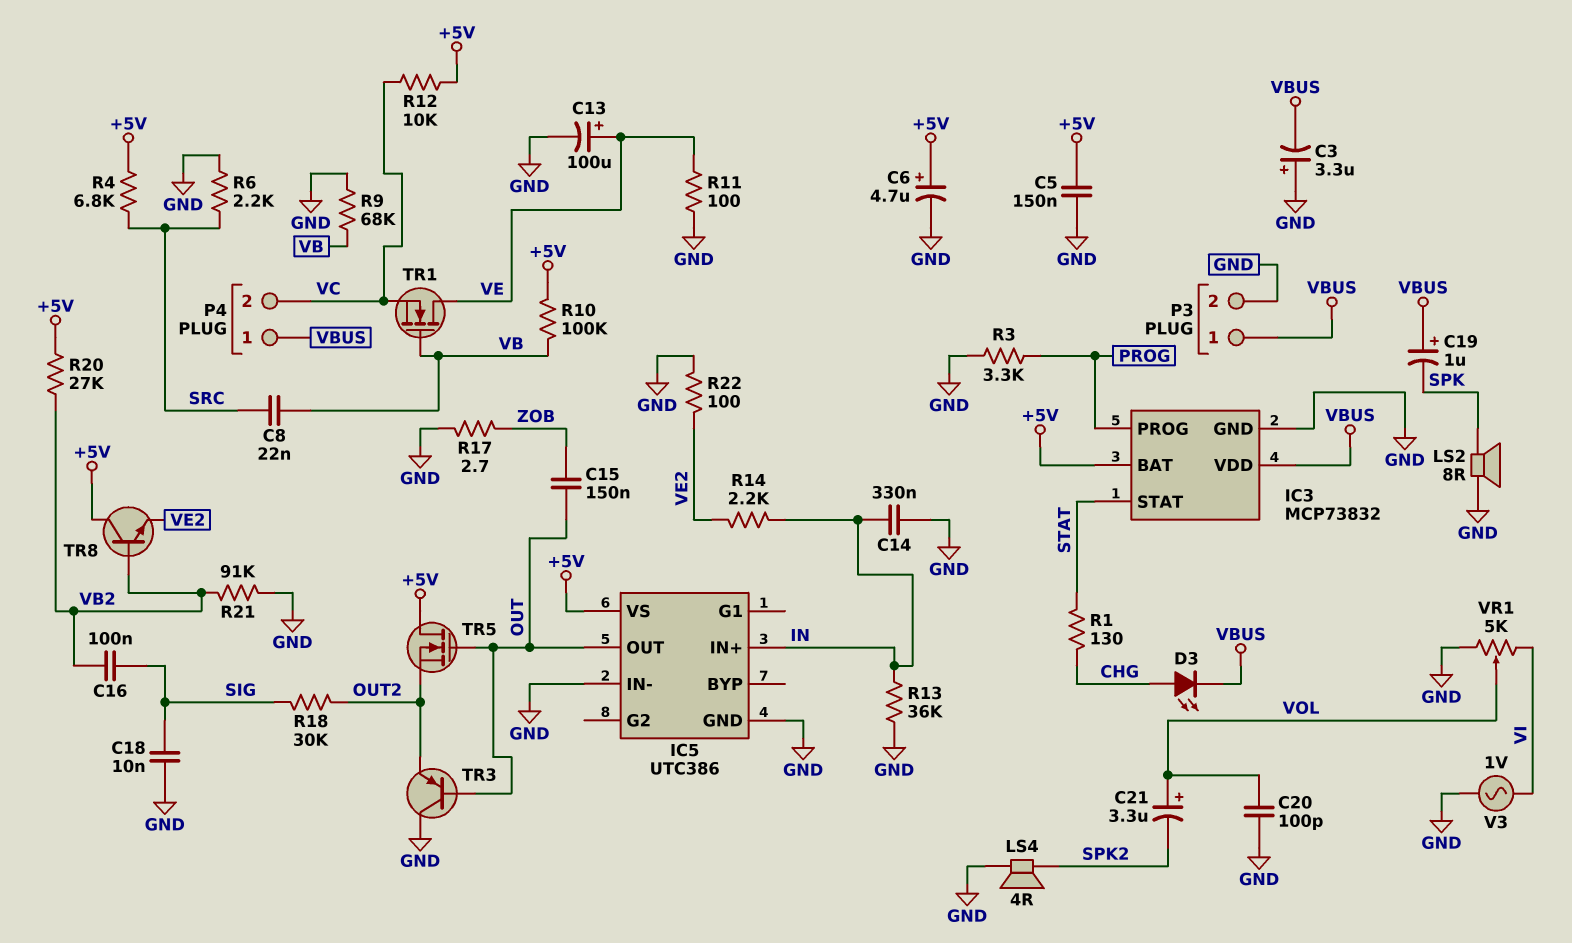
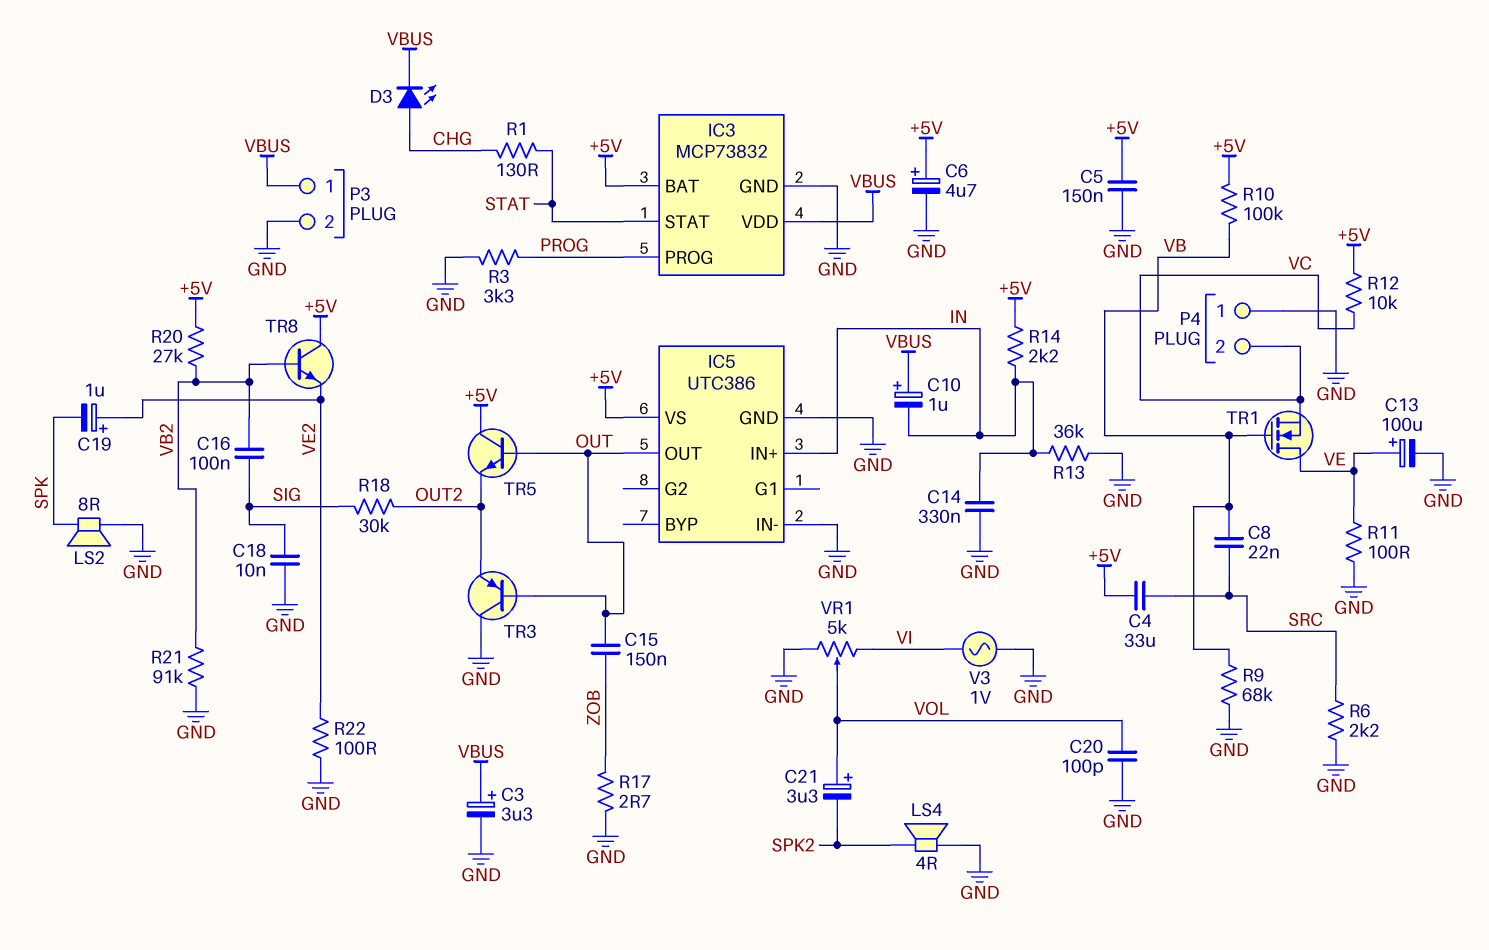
C3: 3.3uF (plus GND, minus VBUS) -> 3.3uF (plus VBUS, minus GND)
C4: none -> 33uF (+5V, SRC)
C10: none -> 1uF (plus VBUS, minus IN)
C19: 1uF (plus VBUS, minus SPK) -> 1uF (plus VE2, minus SPK)
P4 pin 1: VBUS -> GND
R4: 6.8k (+5V, SRC) -> none
R14: 2.2k (IN, VE2) -> 2.2k (+5V, IN)
TR5: NMOS (G OUT, D +5V, S OUT2) -> NPN (B OUT, C +5V, E OUT2)

